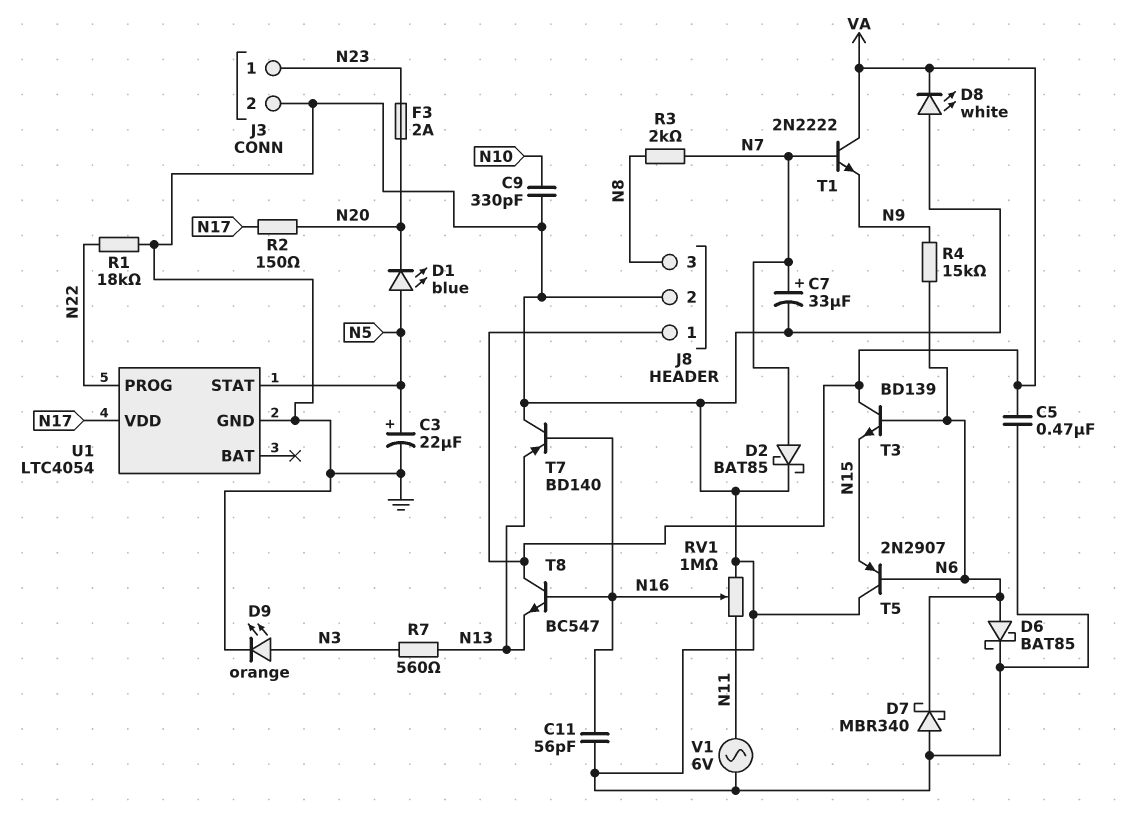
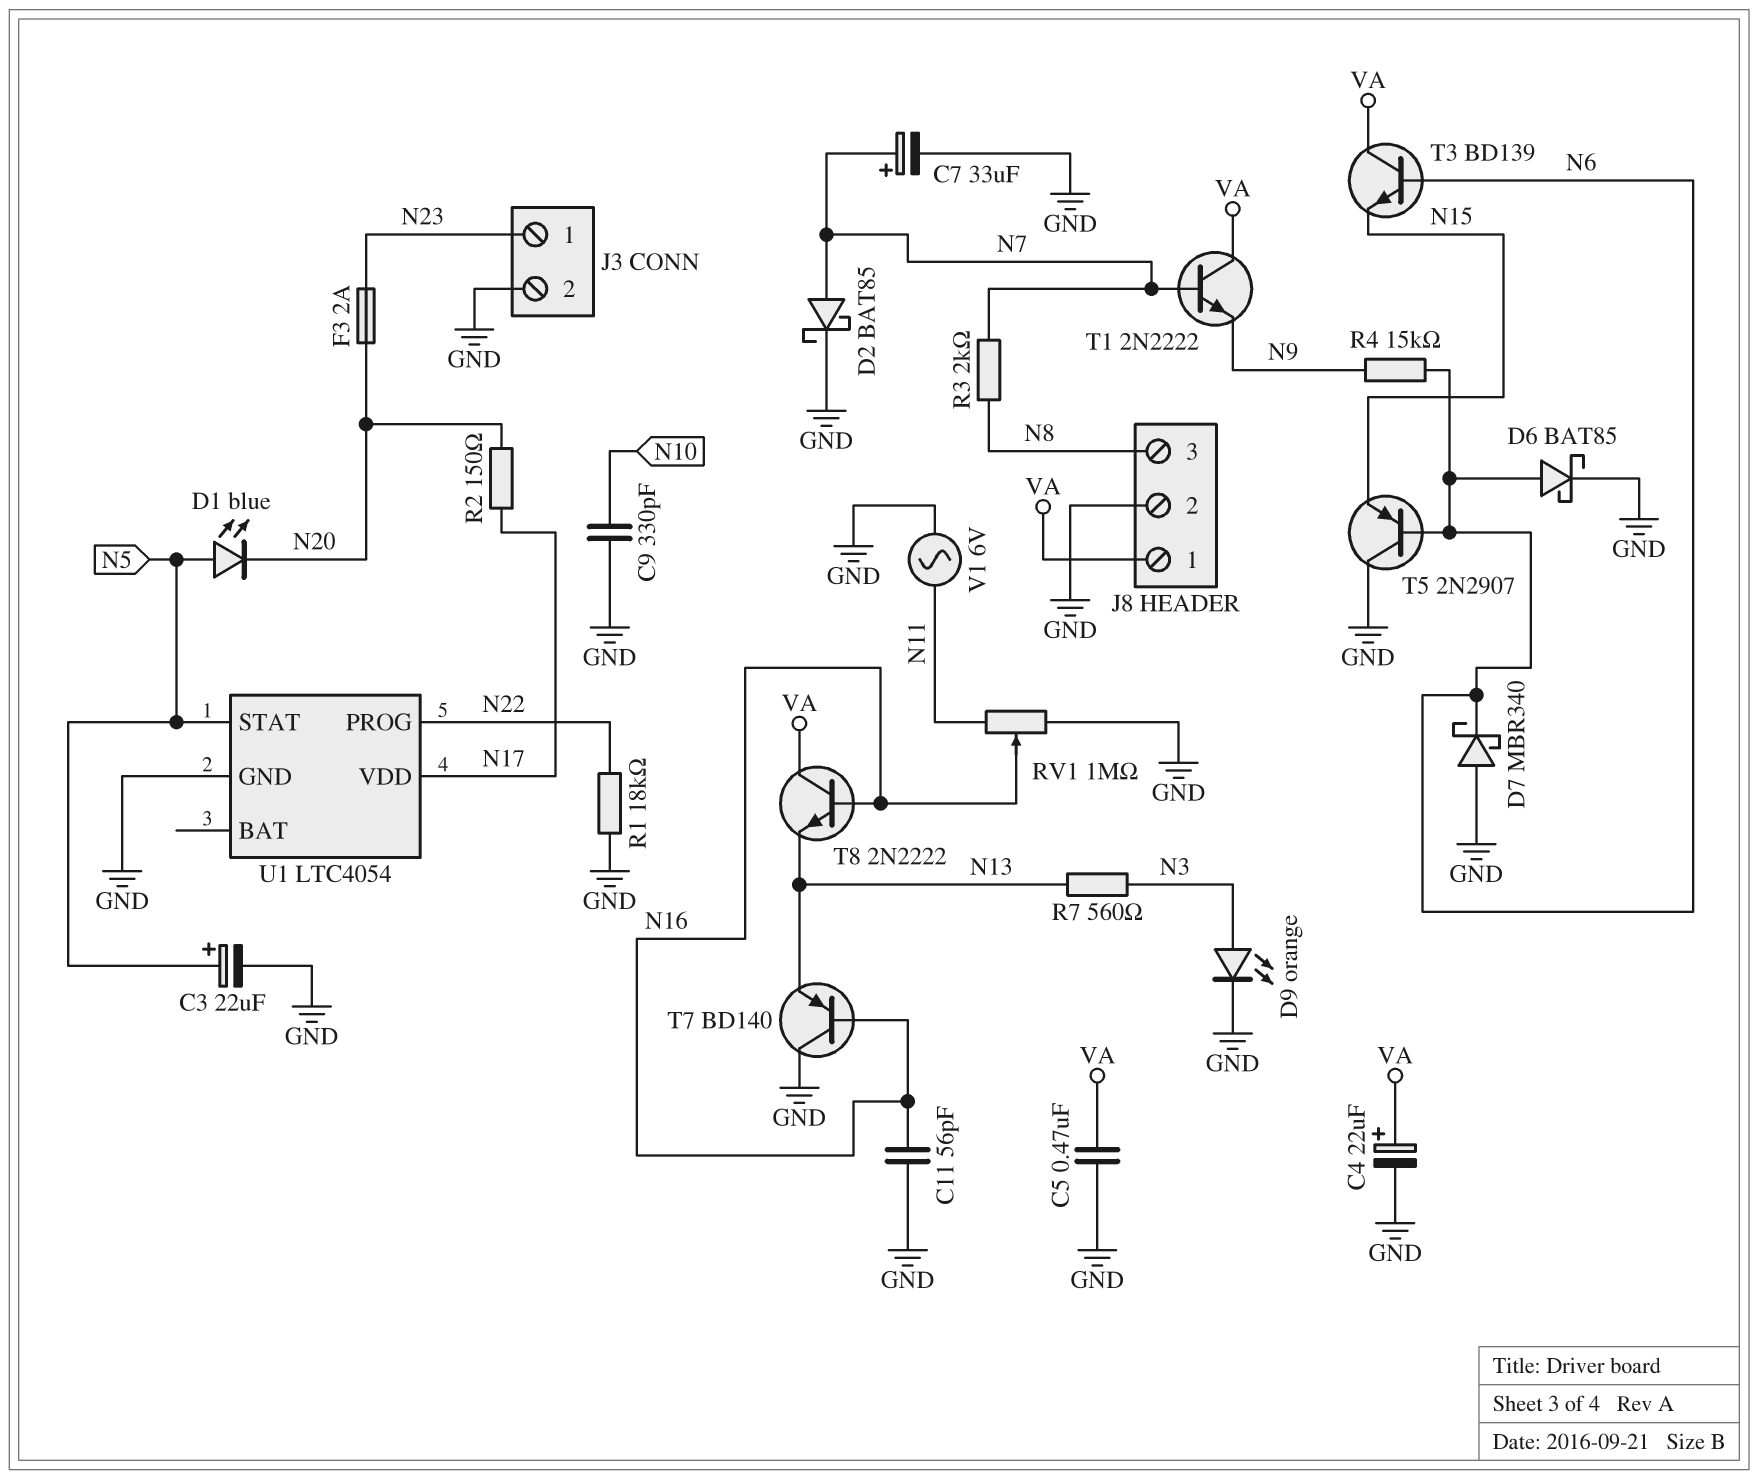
C4: none -> 22uF (plus VA, minus GND)
D8: LED white (A GND, K VA) -> none
T8: NPN BC547 (B N16, C VA, E N13) -> NPN 2N2222 (B N16, C VA, E N13)

